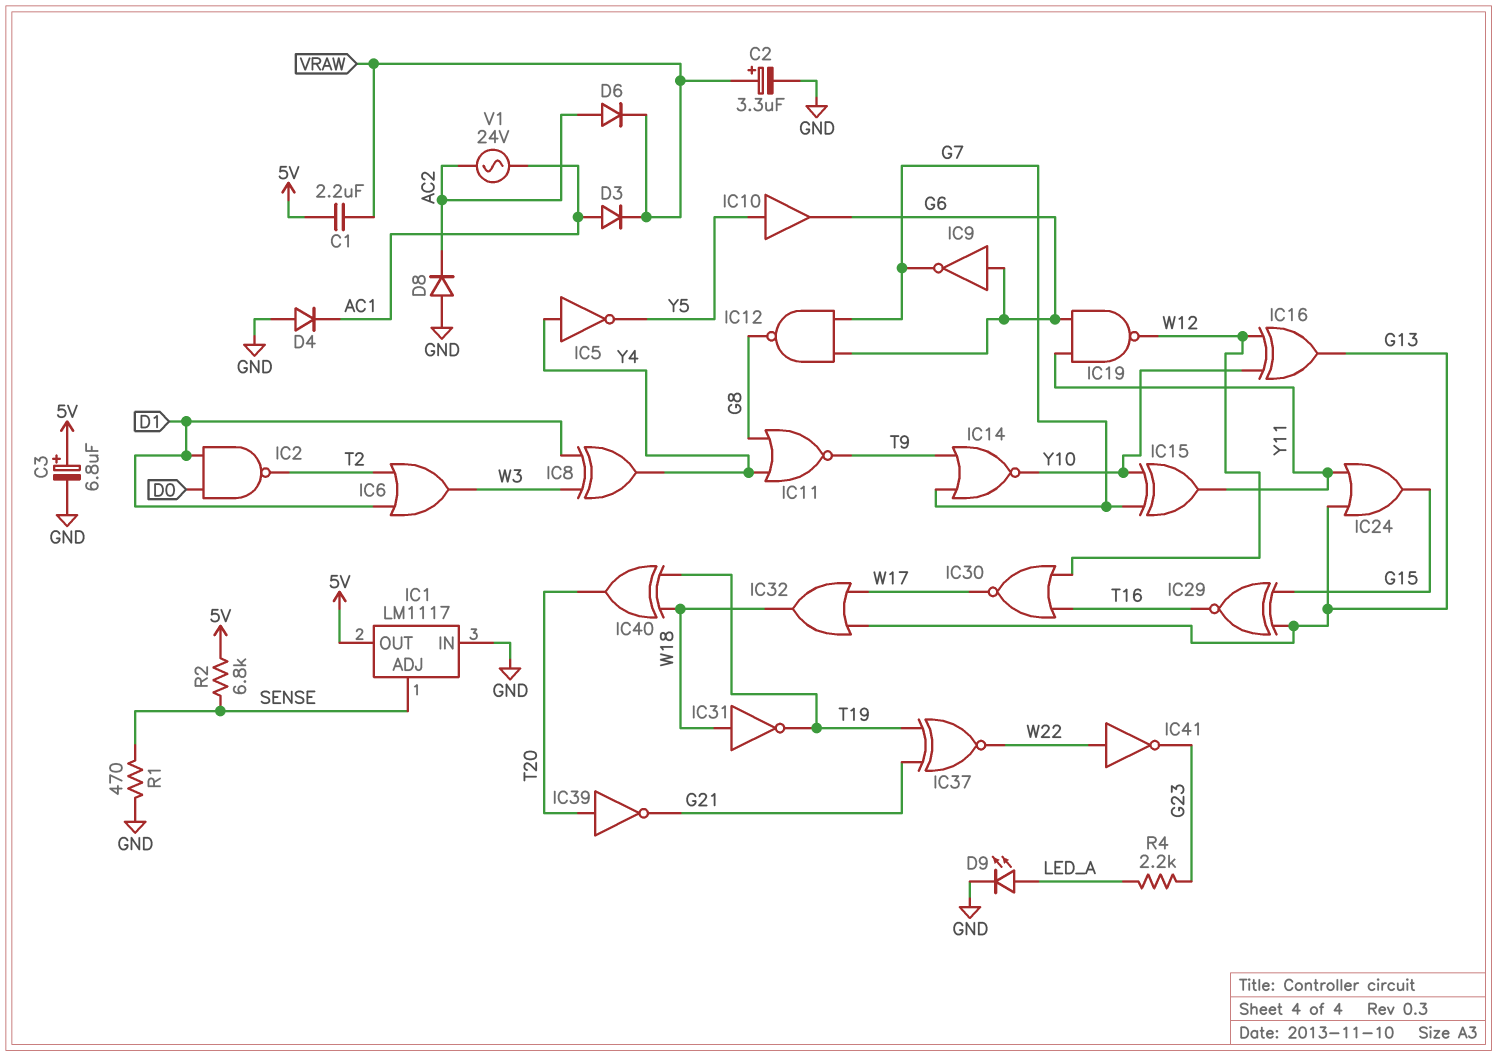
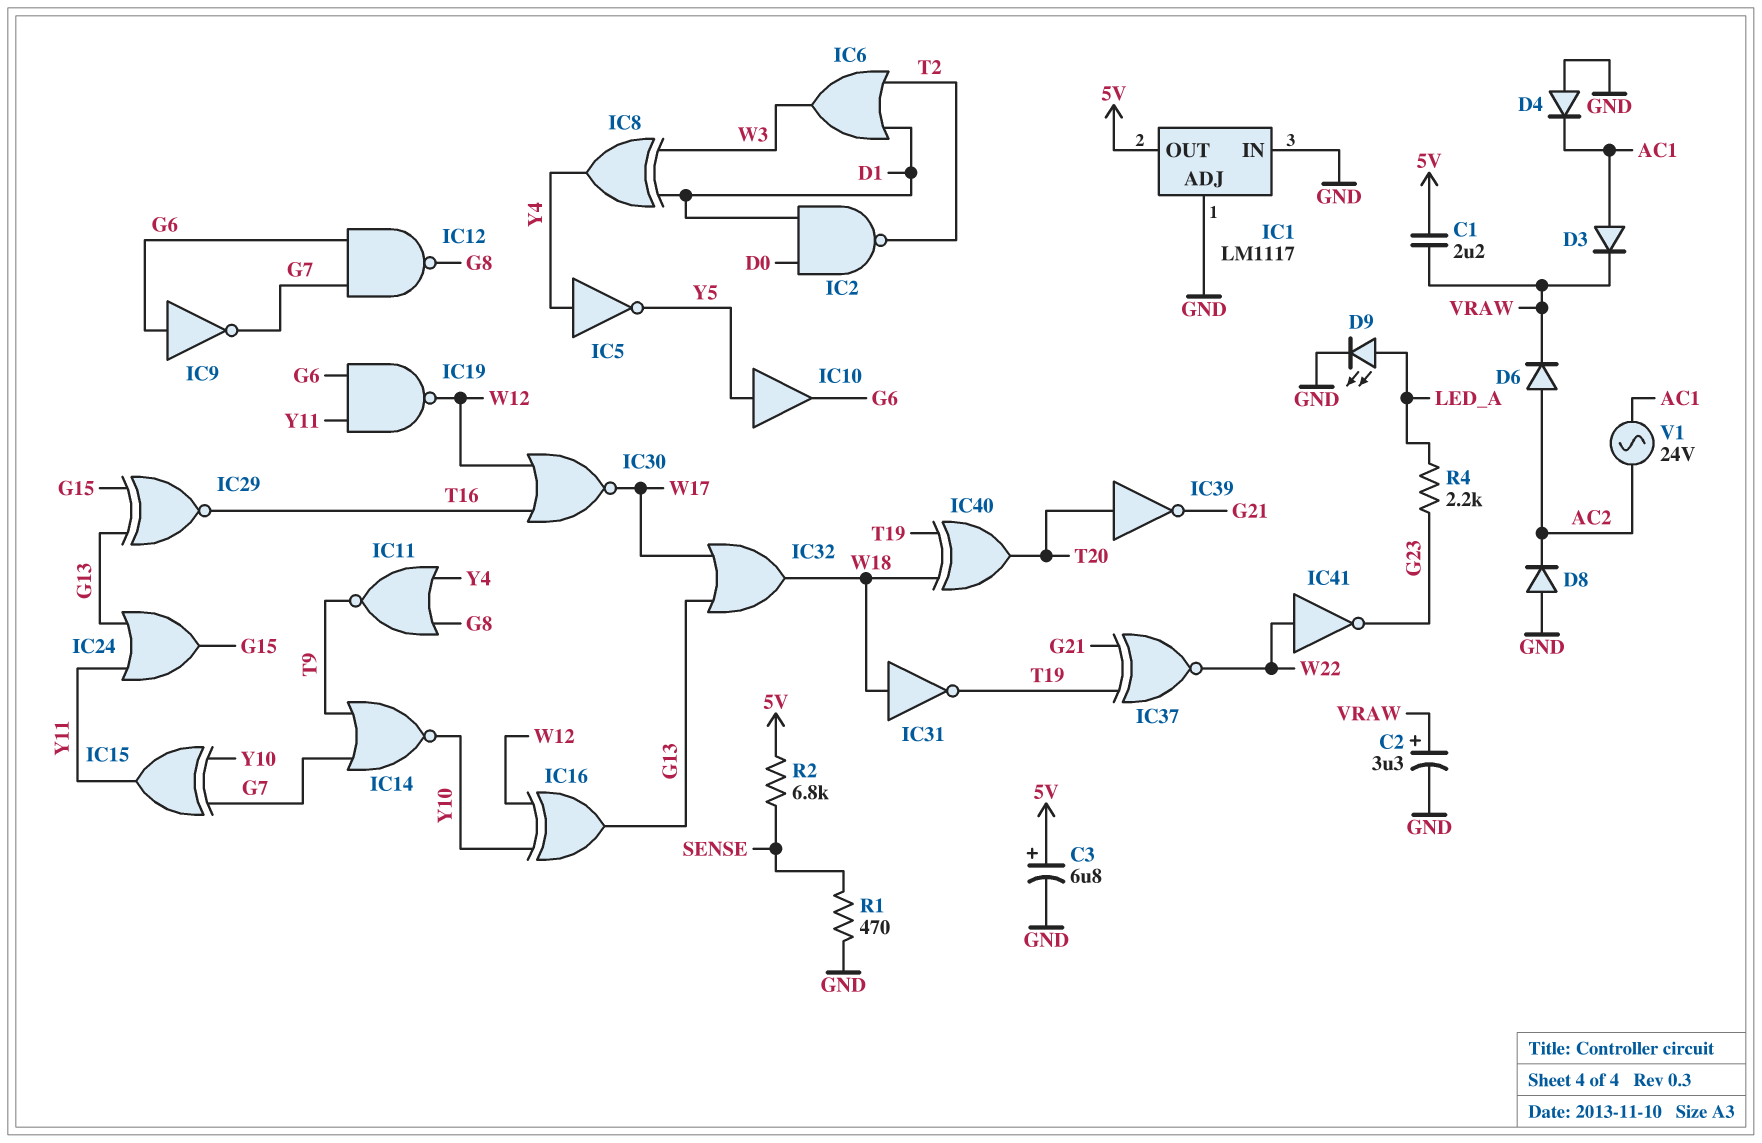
IC1 pin ADJ: SENSE -> GND

